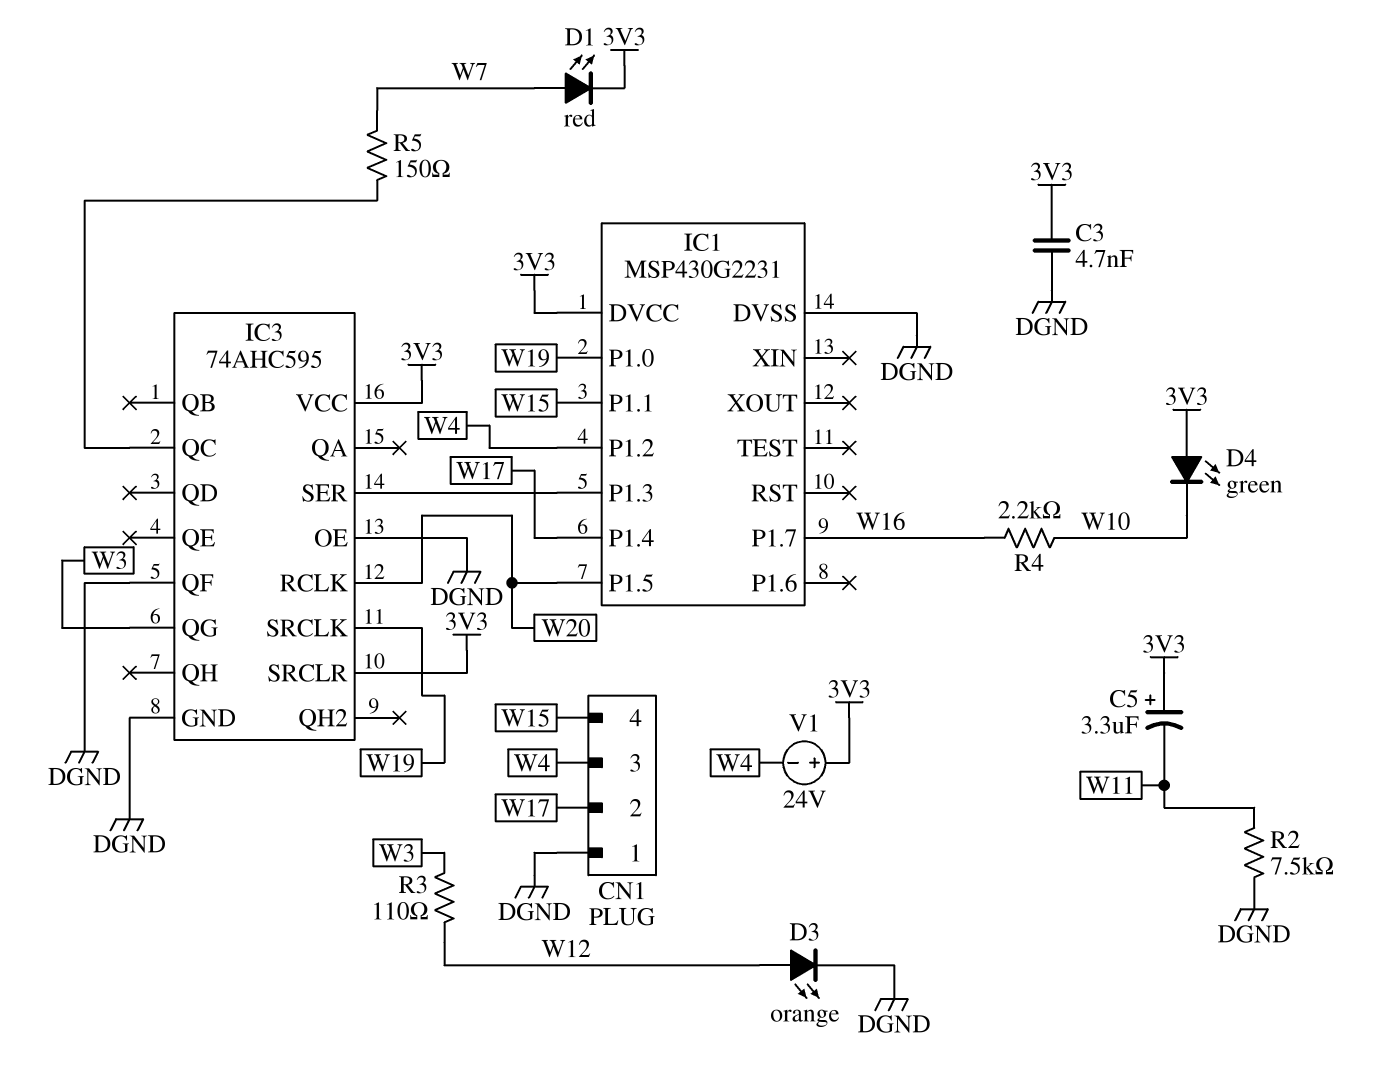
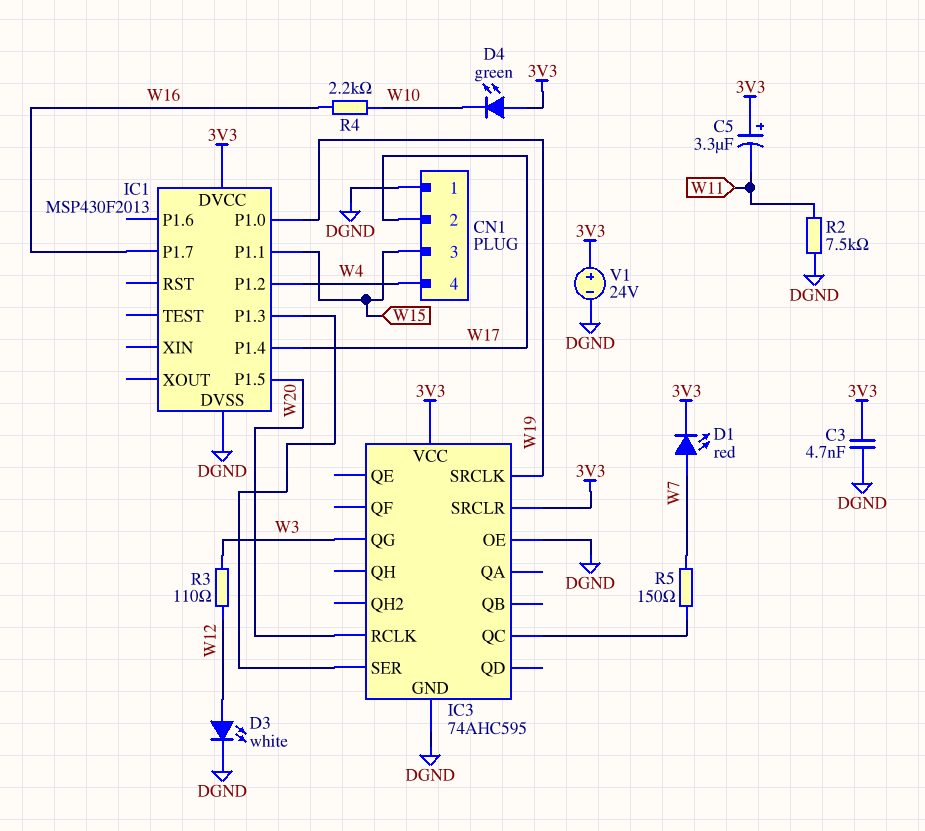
CN1 pin 3: W4 -> W15
CN1 pin 4: W15 -> W4
D3: LED orange (A W12, K DGND) -> LED white (A W12, K DGND)
IC1: MSP430G2231 -> MSP430F2013
IC3 pin QF: DGND -> none
V1: 24V (plus 3V3, minus W4) -> 24V (plus 3V3, minus DGND)

